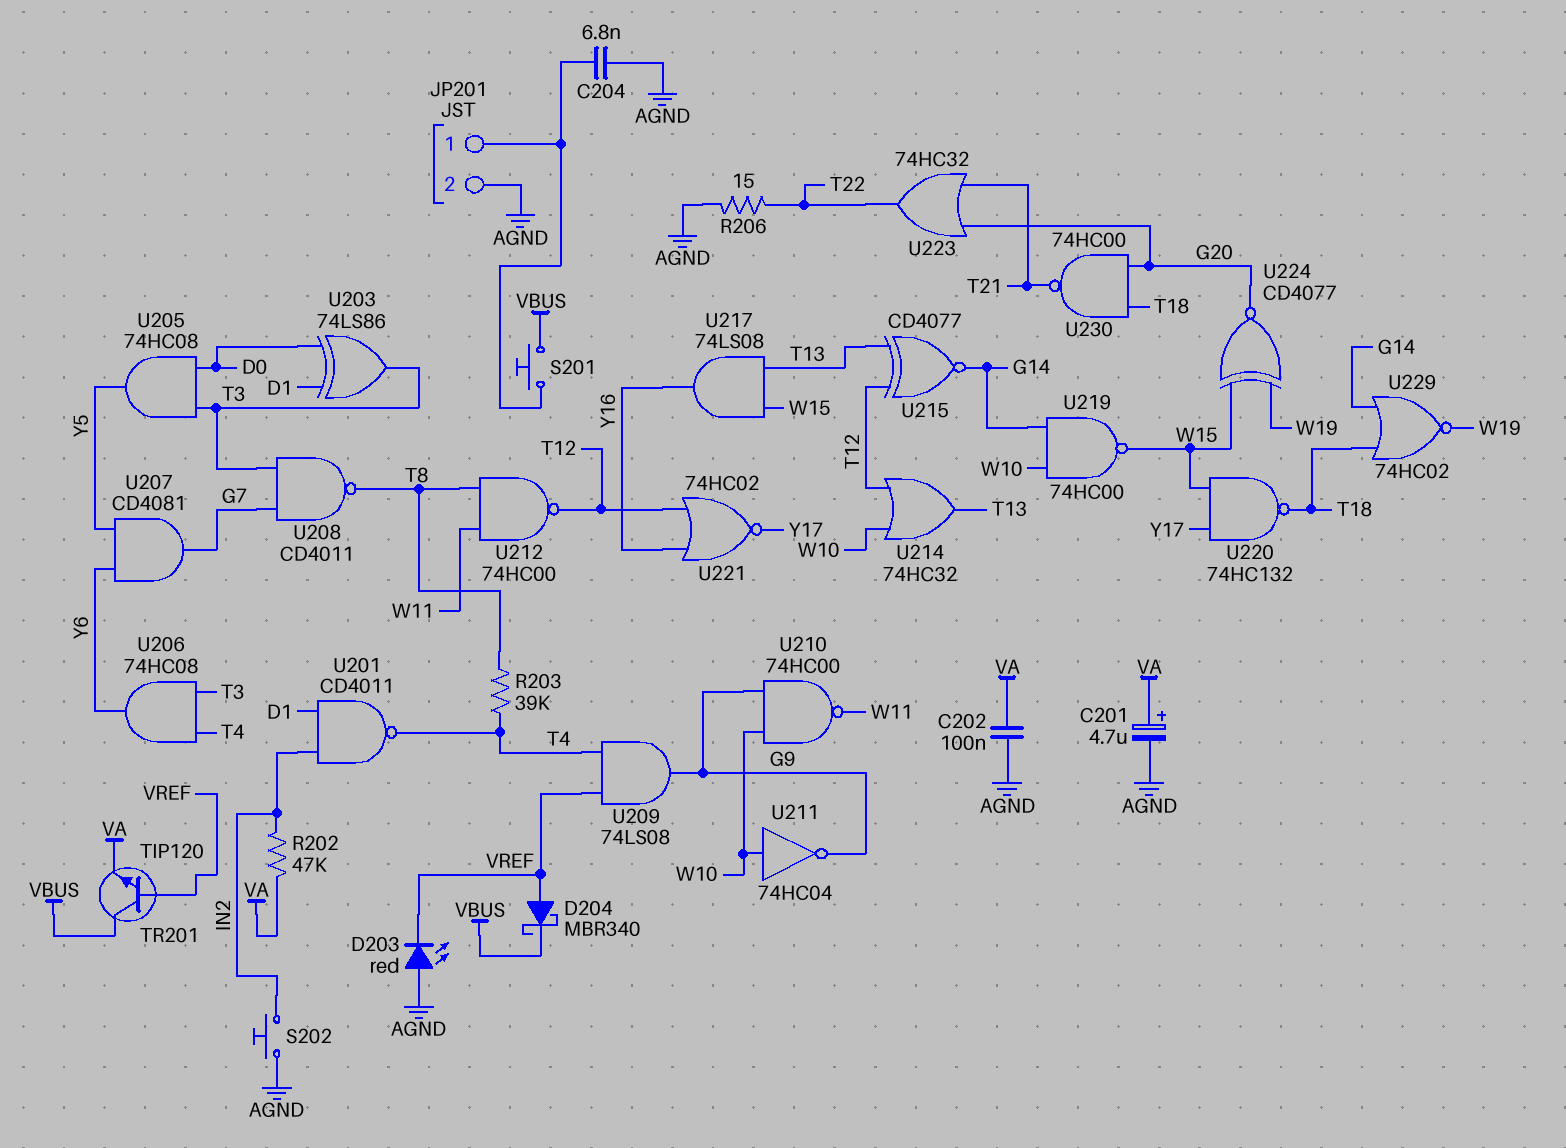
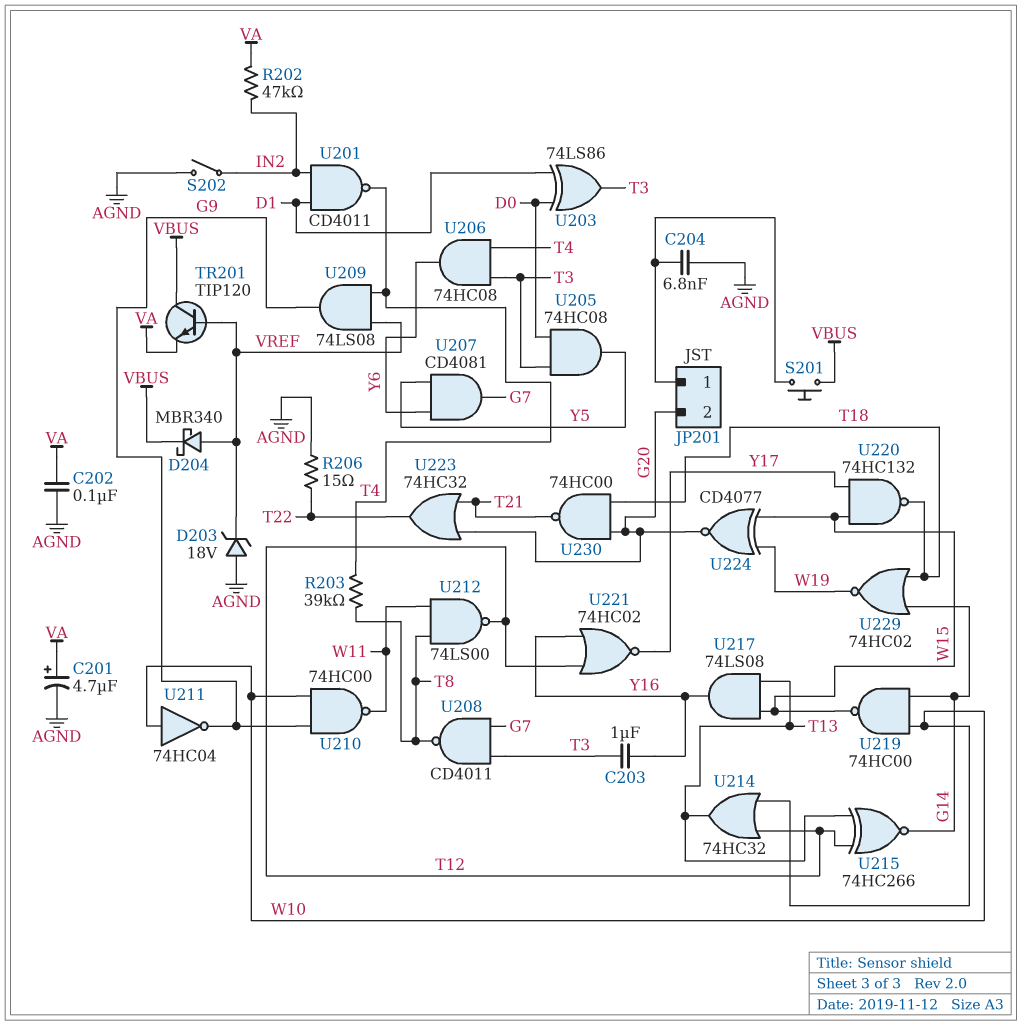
C203: none -> 1uF (T3, Y16)
D203: LED red (A AGND, K VREF) -> zener 18V (A AGND, K VREF)
JP201 pin 2: AGND -> G20
S202: button (AGND, IN2) -> switch (AGND, IN2)
U212: NAND 74HC00 (in T8, in W11, out T12) -> NAND 74LS00 (in T8, in W11, out T12)
U215: XNOR CD4077 (in T12, in T13, out G14) -> XNOR 74HC266 (in T12, in T13, out G14)

